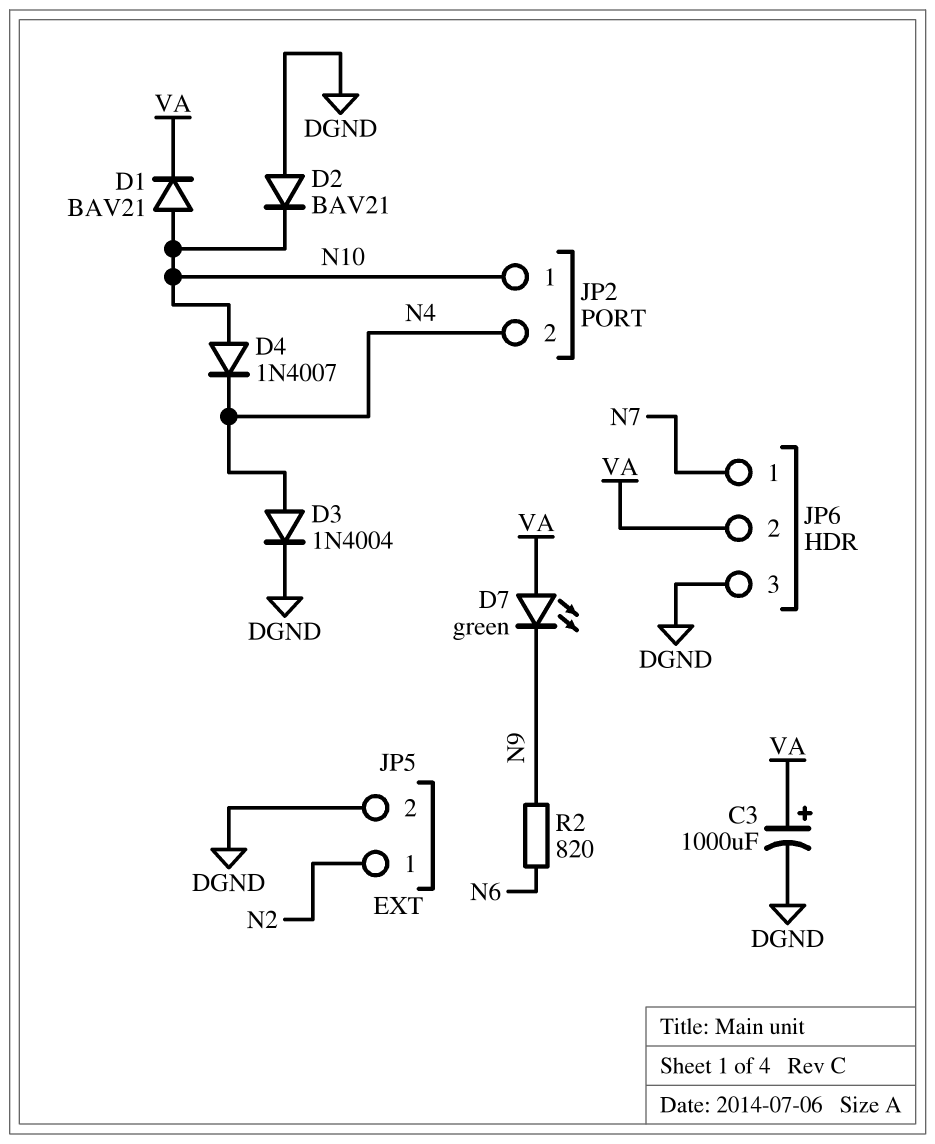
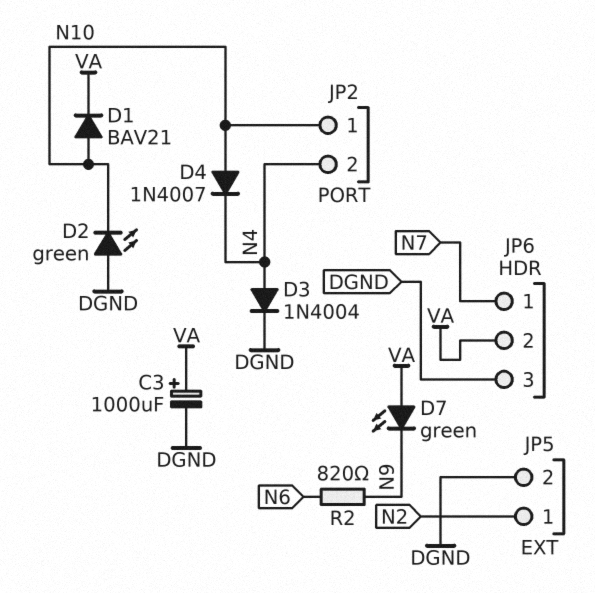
D2: diode BAV21 (A DGND, K N10) -> LED green (A DGND, K N10)

